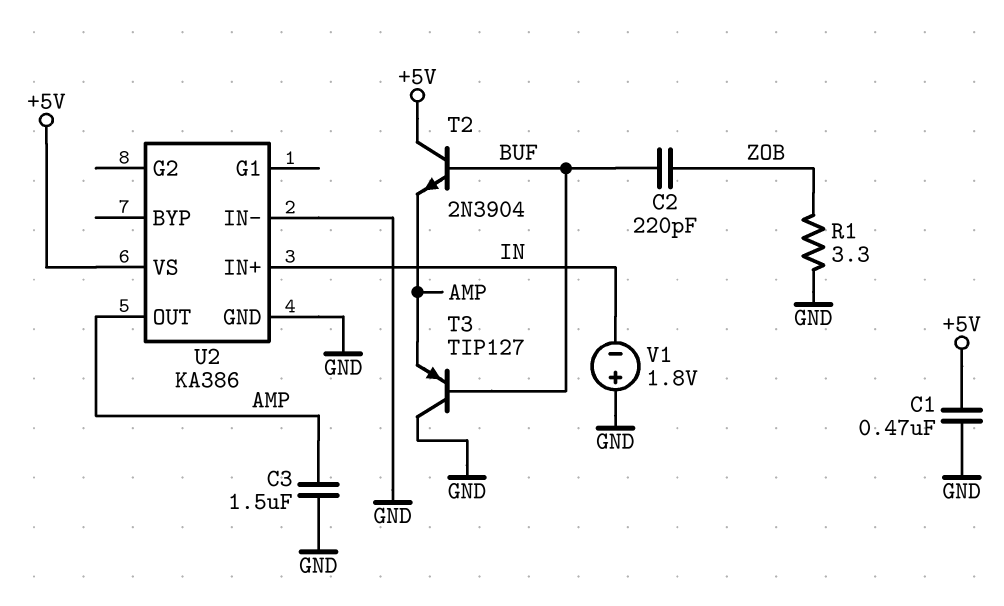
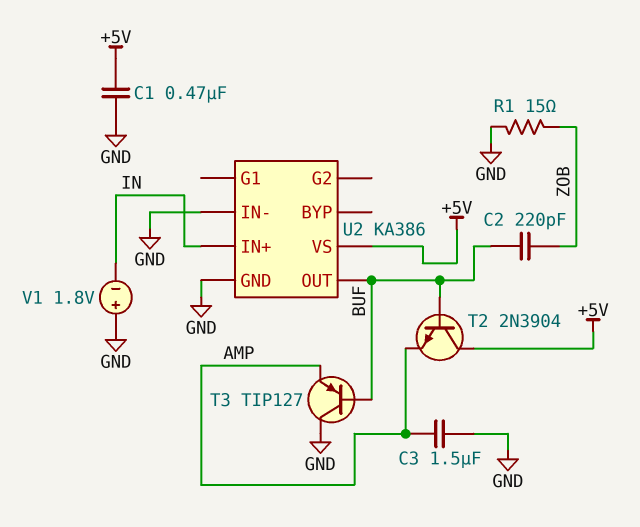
R1: 3.3 (GND, ZOB) -> 15 (GND, ZOB)
U2 pin OUT: AMP -> BUF

